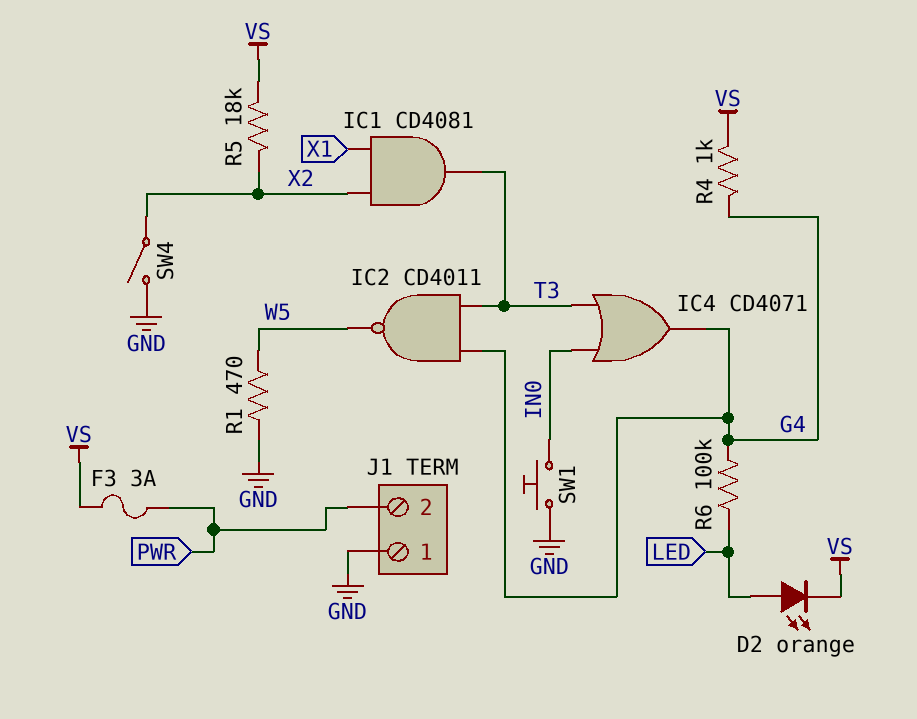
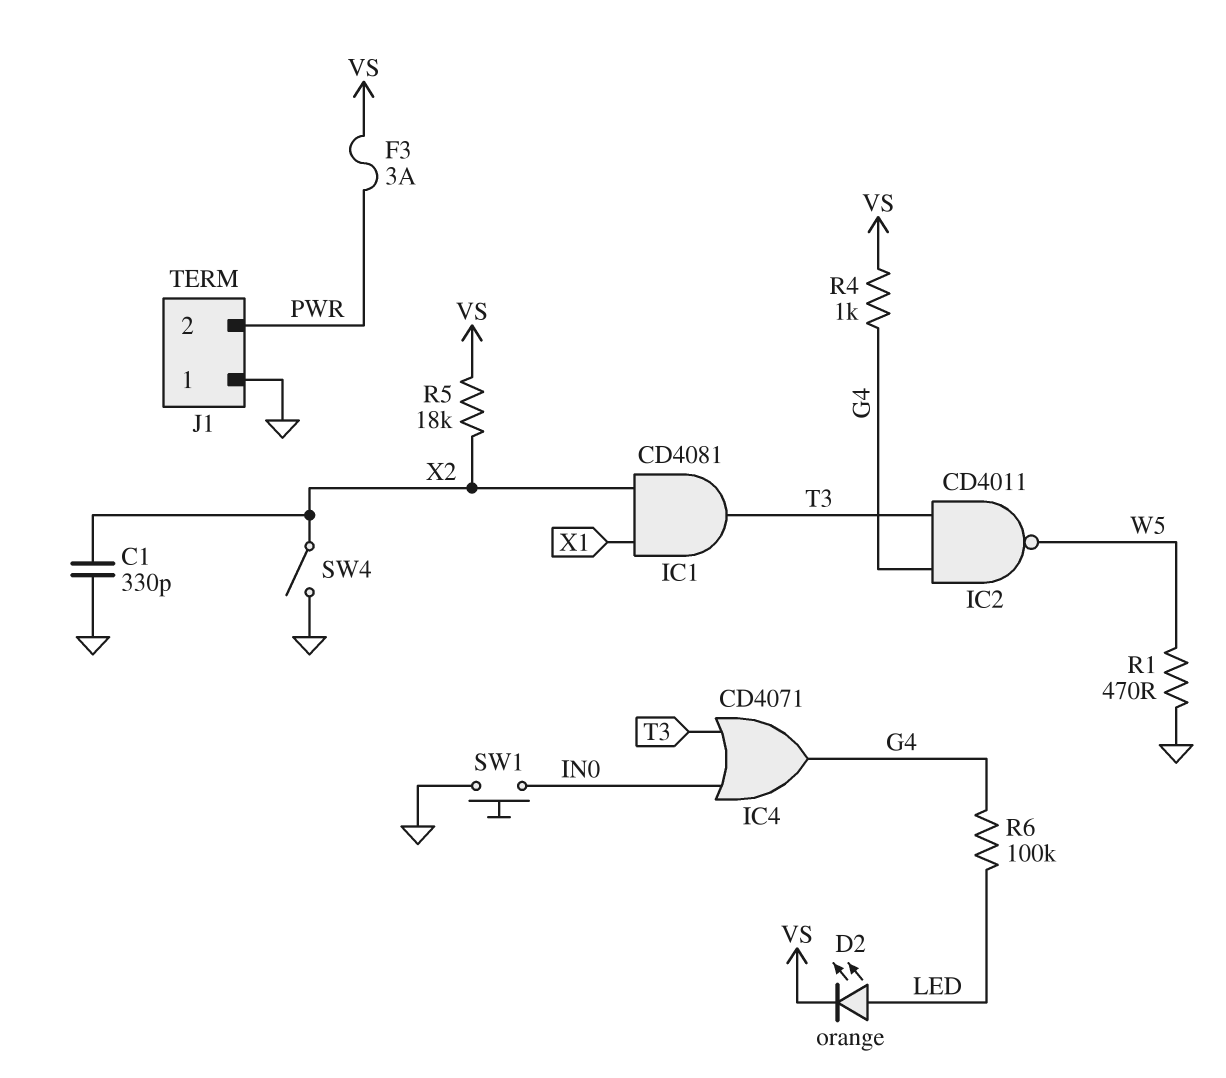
C1: none -> 330pF (GND, X2)

